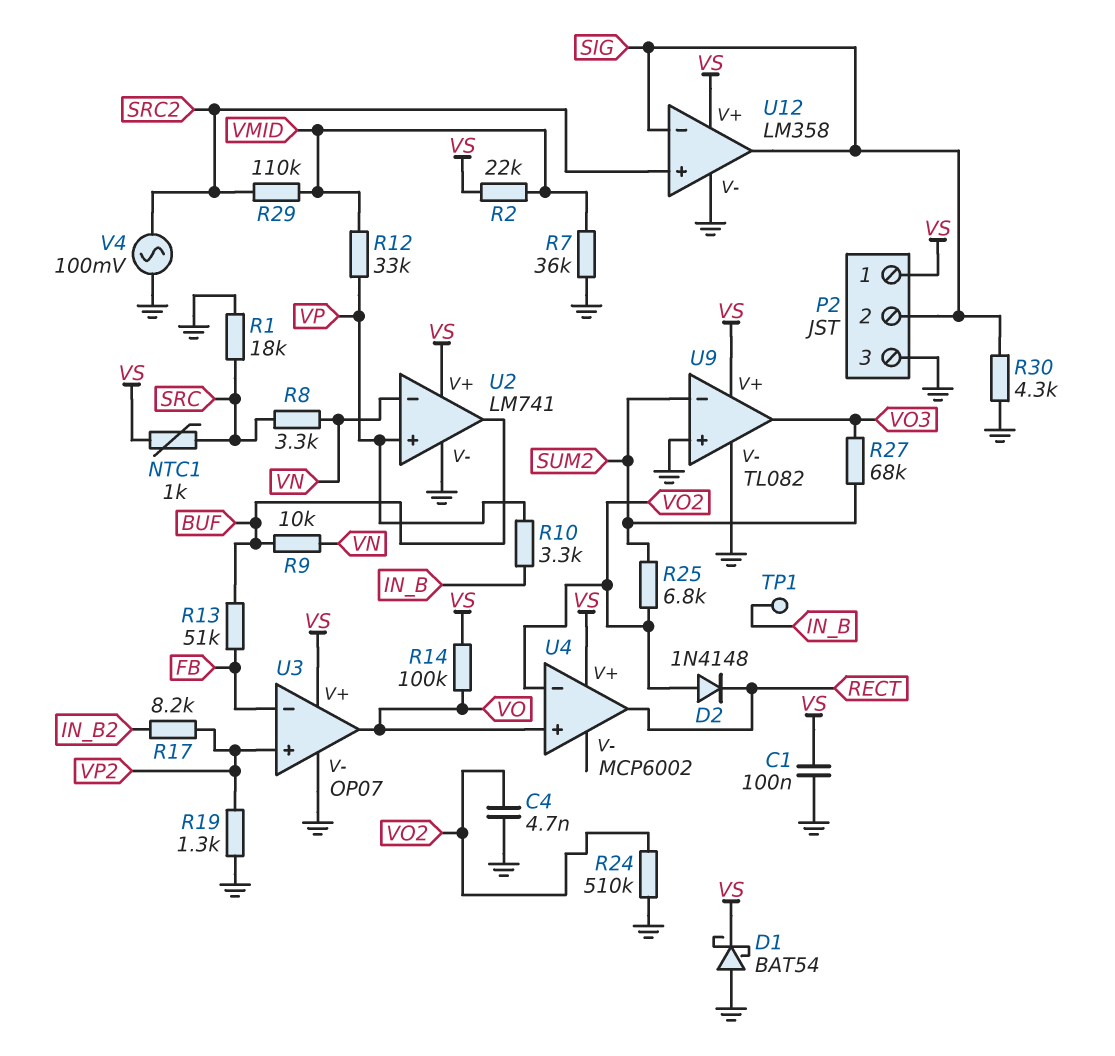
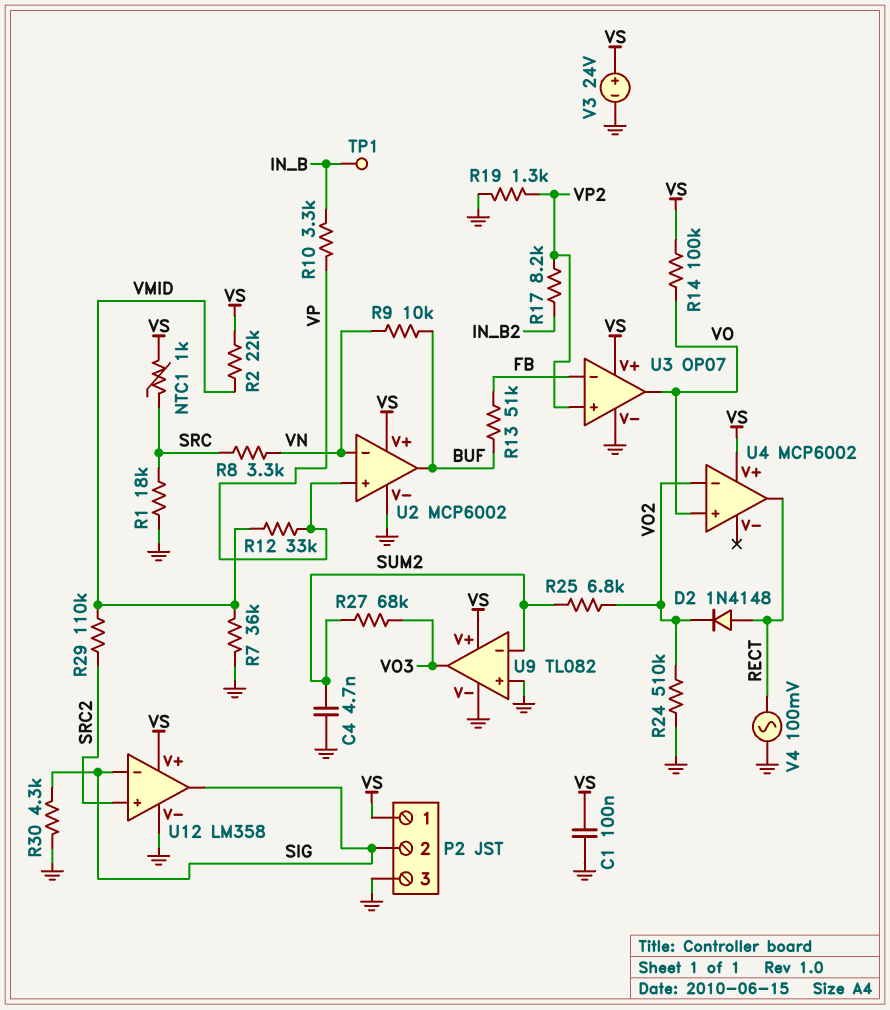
C4: 4.7nF (GND, VO2) -> 4.7nF (GND, SUM2)
D1: schottky BAT54 (A GND, K VS) -> none
D2: diode 1N4148 (A VO2, K RECT) -> diode 1N4148 (A RECT, K VO2)
U2: LM741 -> MCP6002
V3: none -> 24V (plus VS, minus GND)
V4: AC 100mV (GND, SRC2) -> AC 100mV (GND, RECT)

